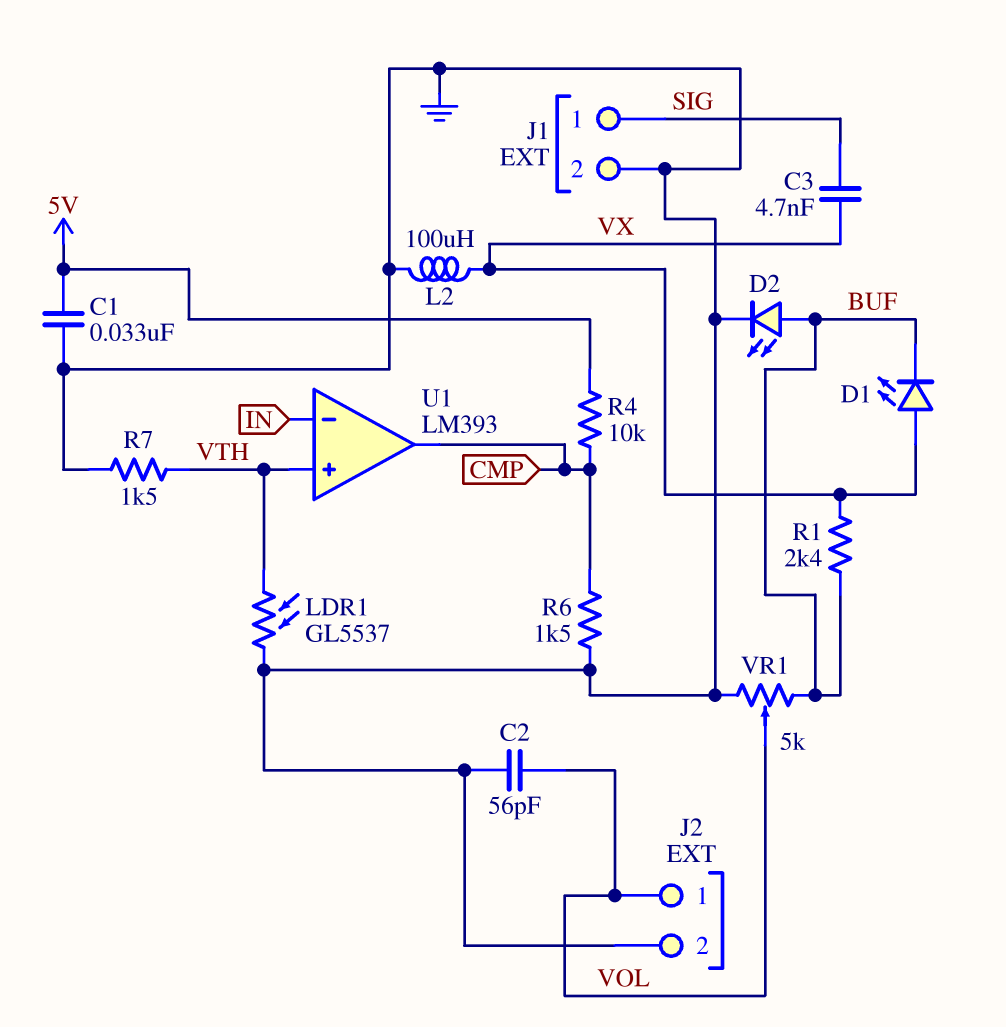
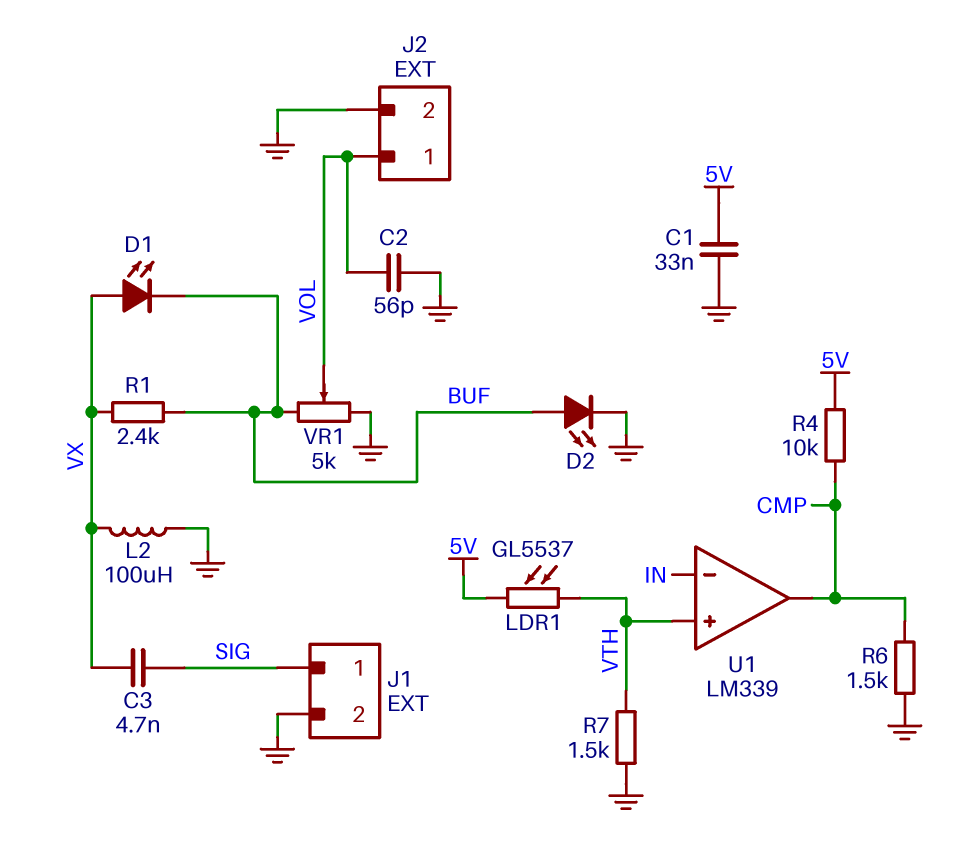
LDR1: GL5537 (GND, VTH) -> GL5537 (5V, VTH)
U1: LM393 -> LM339

